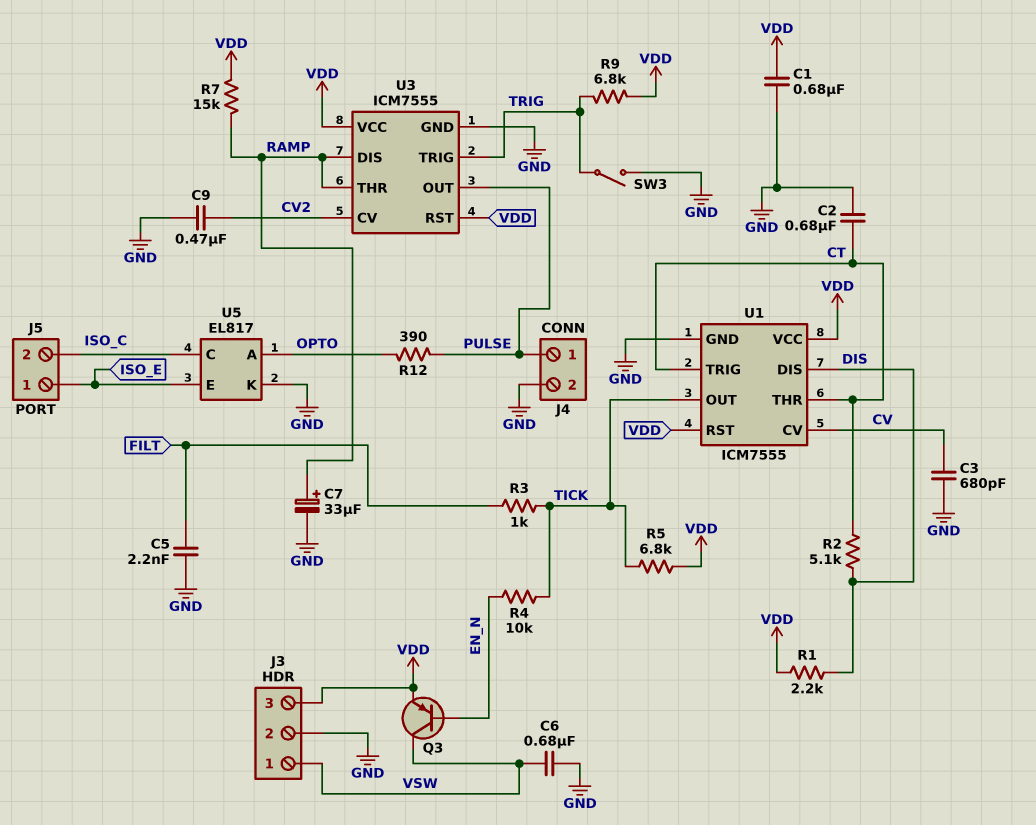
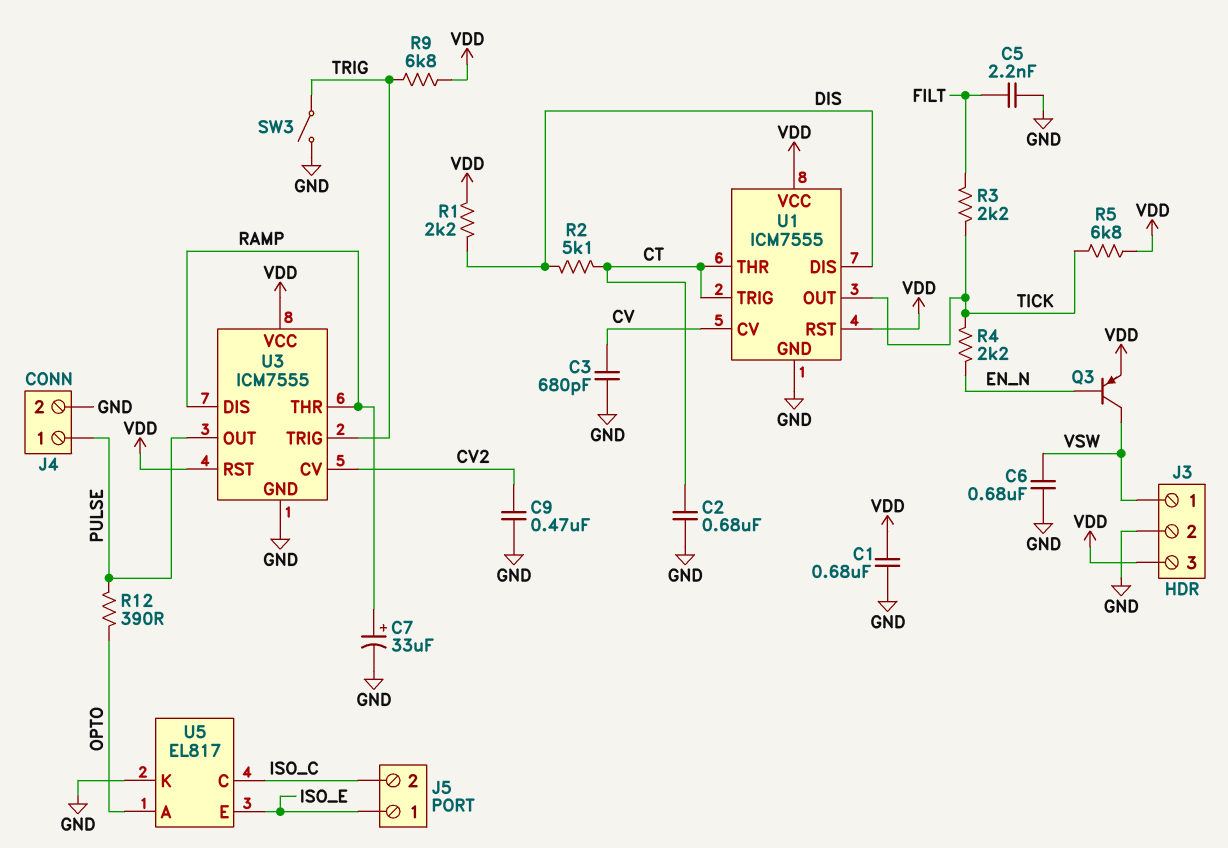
R3: 1k (FILT, TICK) -> 2.2k (FILT, TICK)
R4: 10k (EN_N, TICK) -> 2.2k (EN_N, TICK)
R7: 15k (RAMP, VDD) -> none

